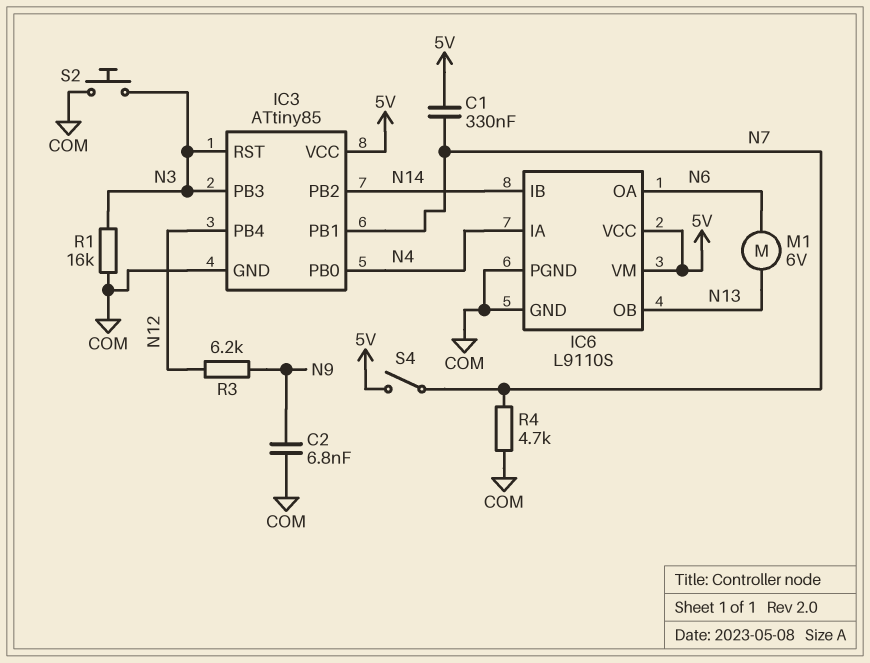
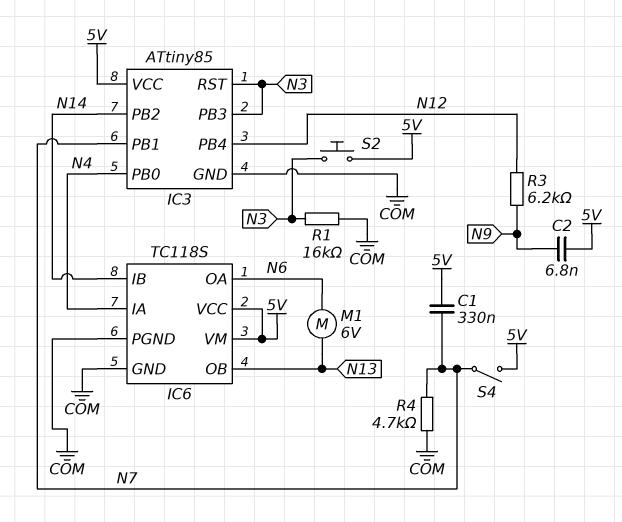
C2: 6.8nF (COM, N9) -> 6.8nF (5V, N9)
IC6: L9110S -> TC118S
S2: button (COM, N3) -> button (5V, N3)

